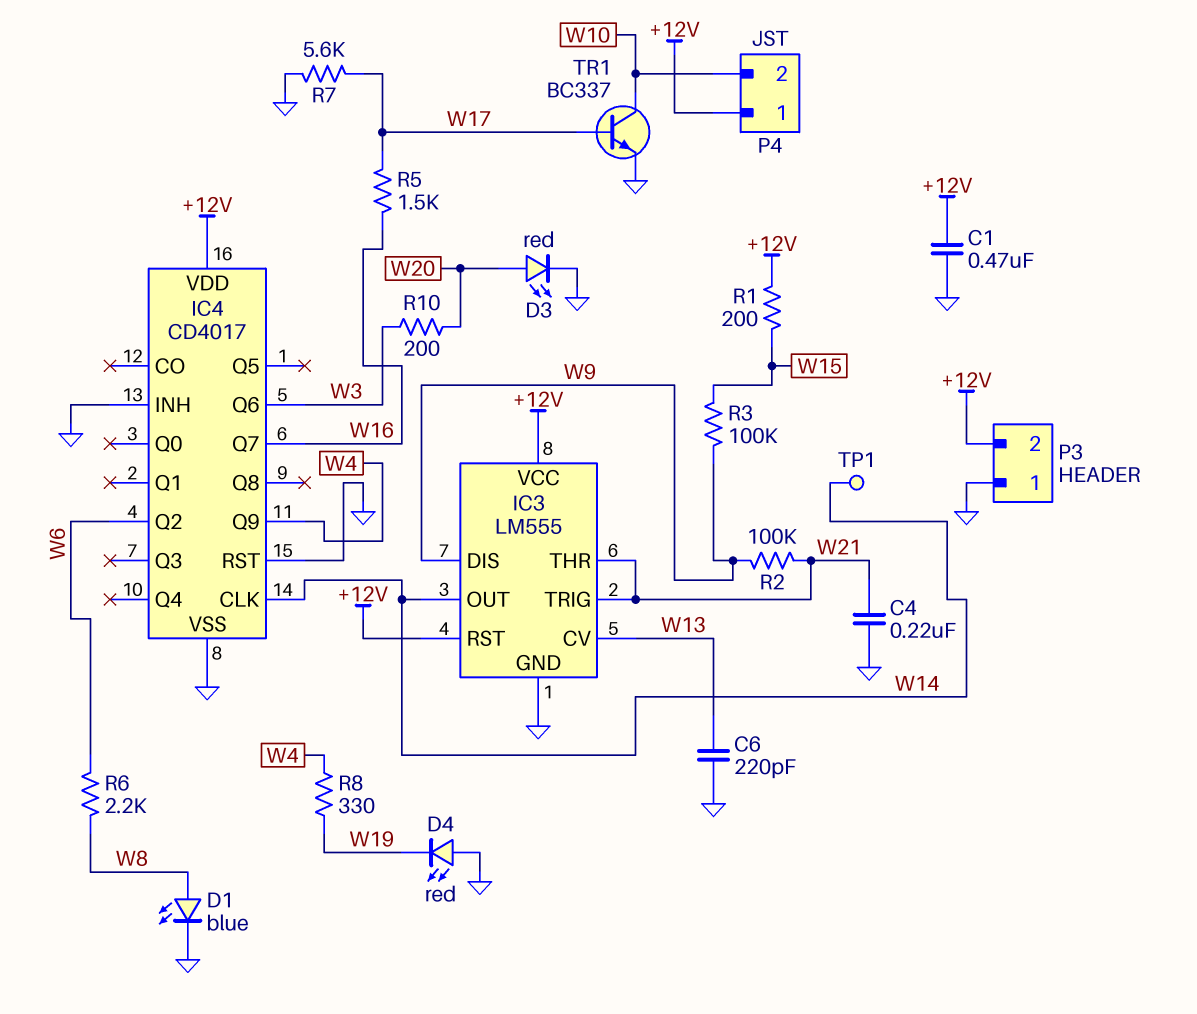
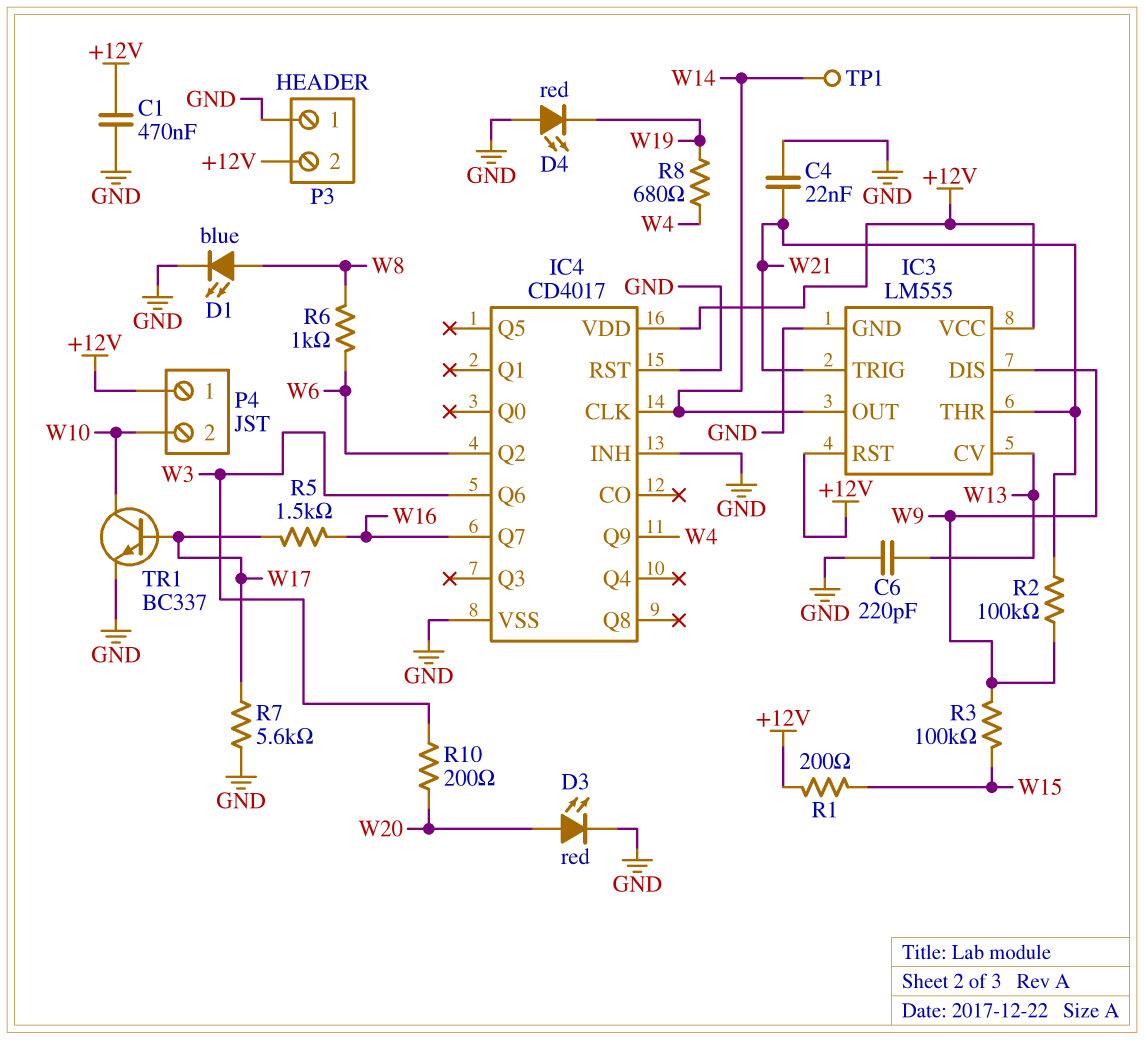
C4: 220nF (GND, W21) -> 22nF (GND, W21)
R6: 2.2k (W6, W8) -> 1k (W6, W8)
R8: 330 (W4, W19) -> 680 (W4, W19)

